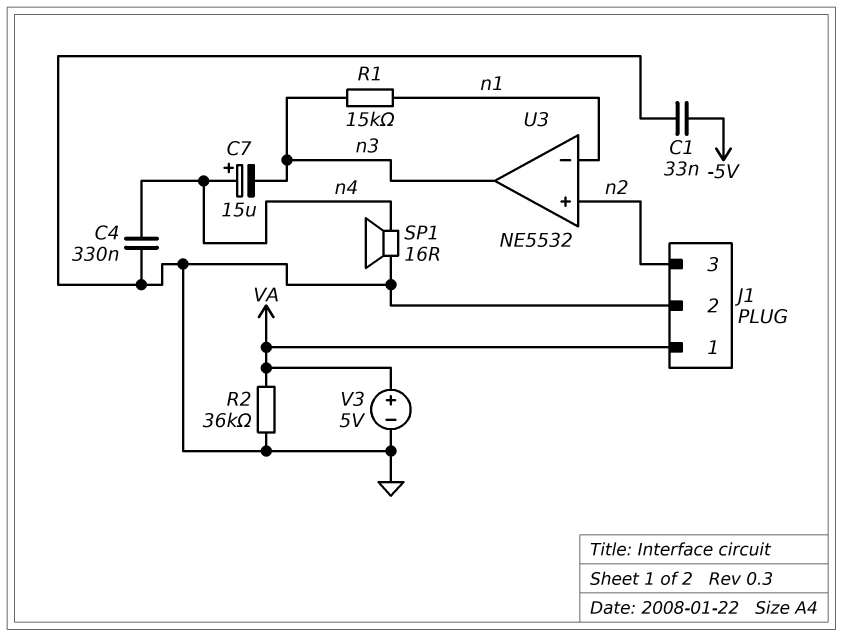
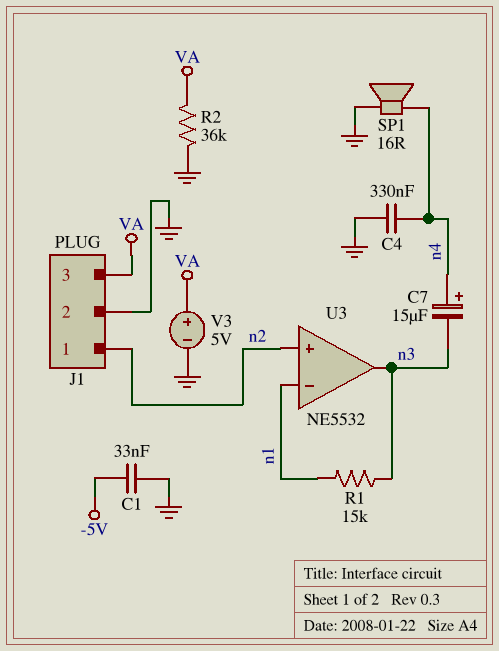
J1 pin 1: VA -> n2
J1 pin 3: n2 -> VA

